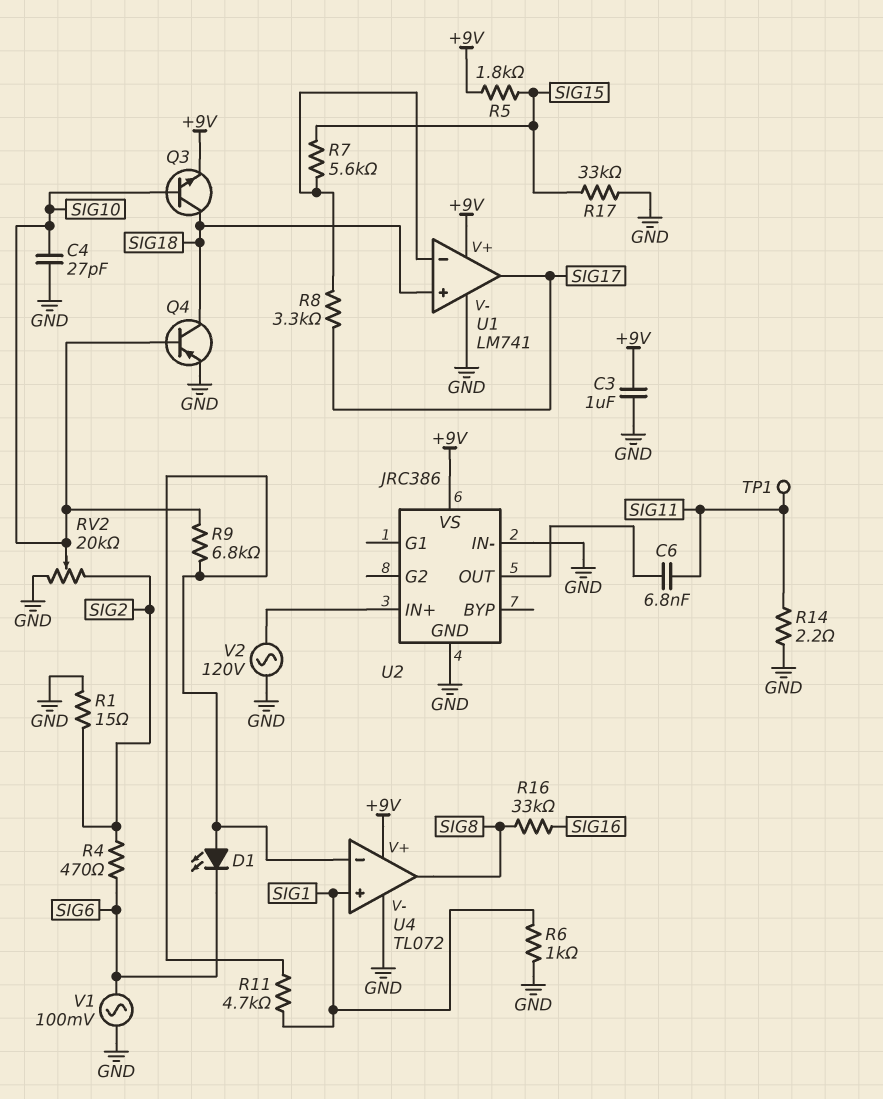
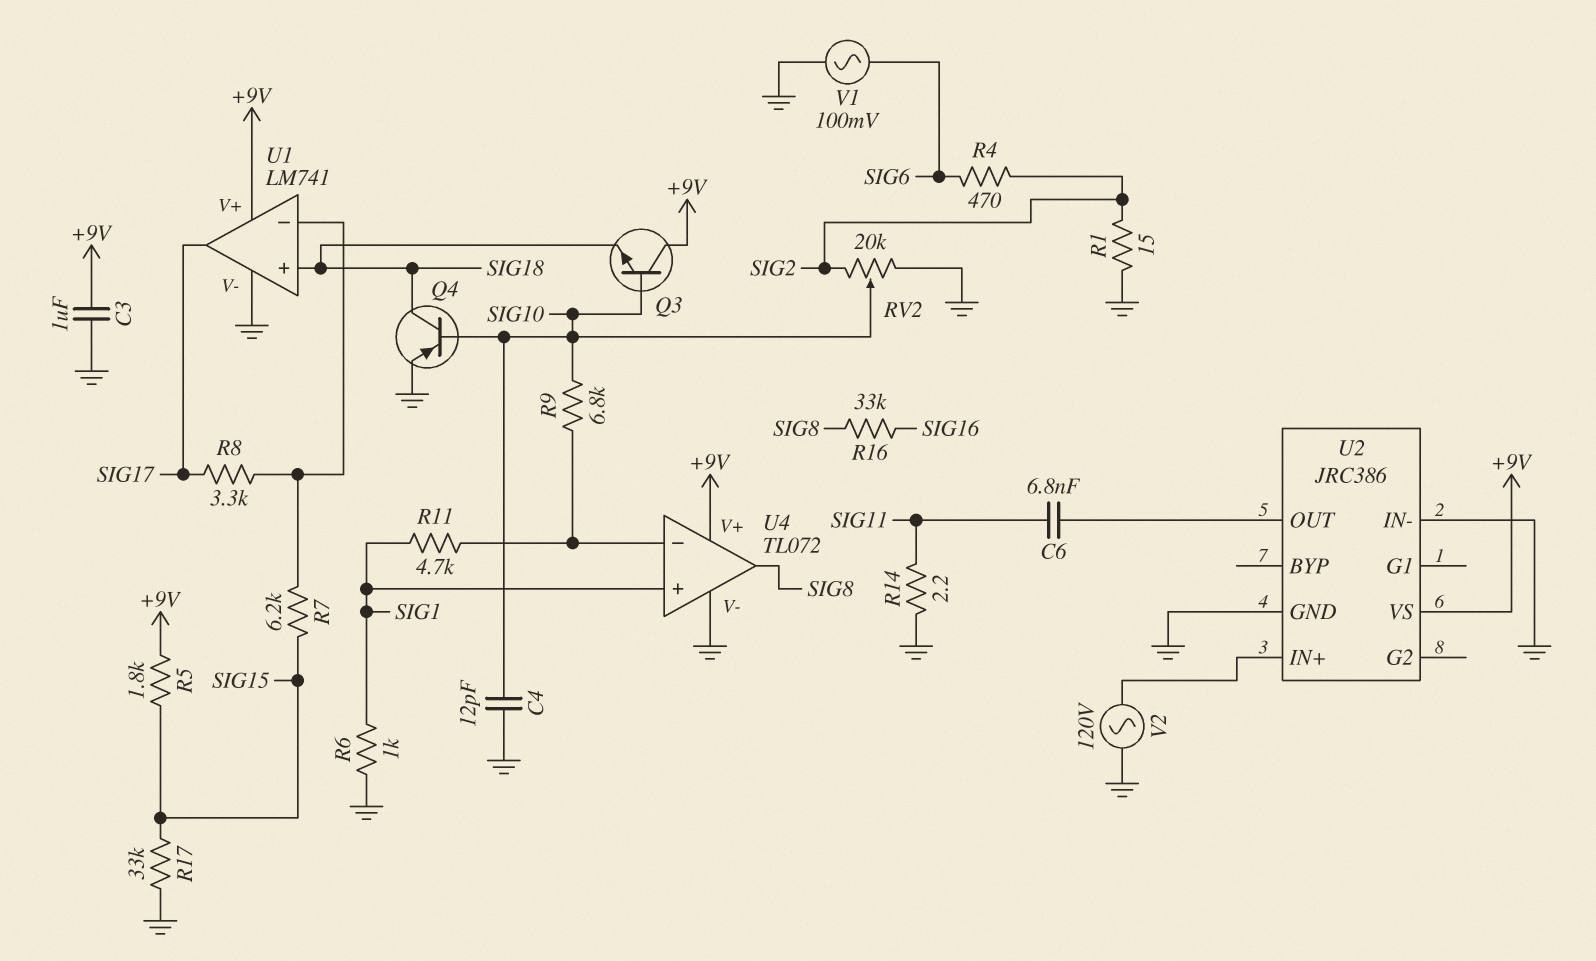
C4: 27pF (GND, SIG10) -> 12pF (GND, SIG10)
D1: LED (A U4/in-, K SIG6) -> none
Q3: NPN (B SIG10, C SIG18, E +9V) -> NPN (B SIG10, C +9V, E SIG18)
R7: 5.6k (SIG15, U1/in-) -> 6.2k (SIG15, U1/in-)
TP1: test point (SIG11) -> none

